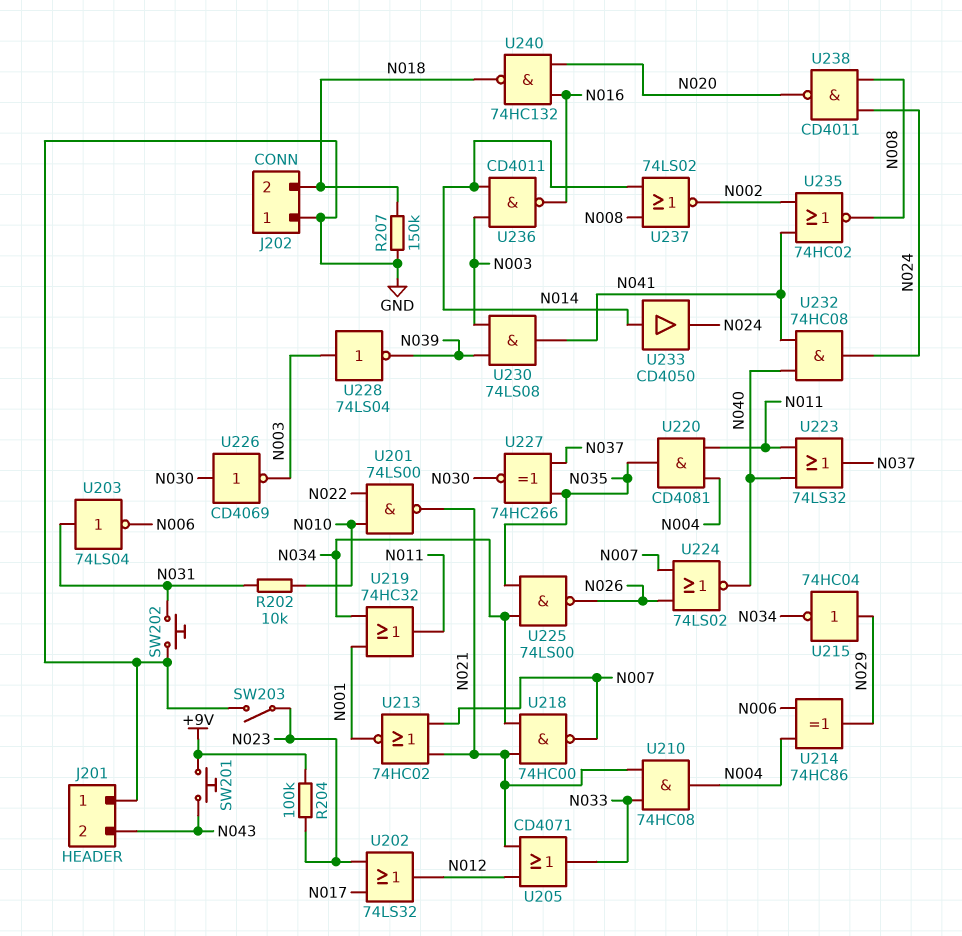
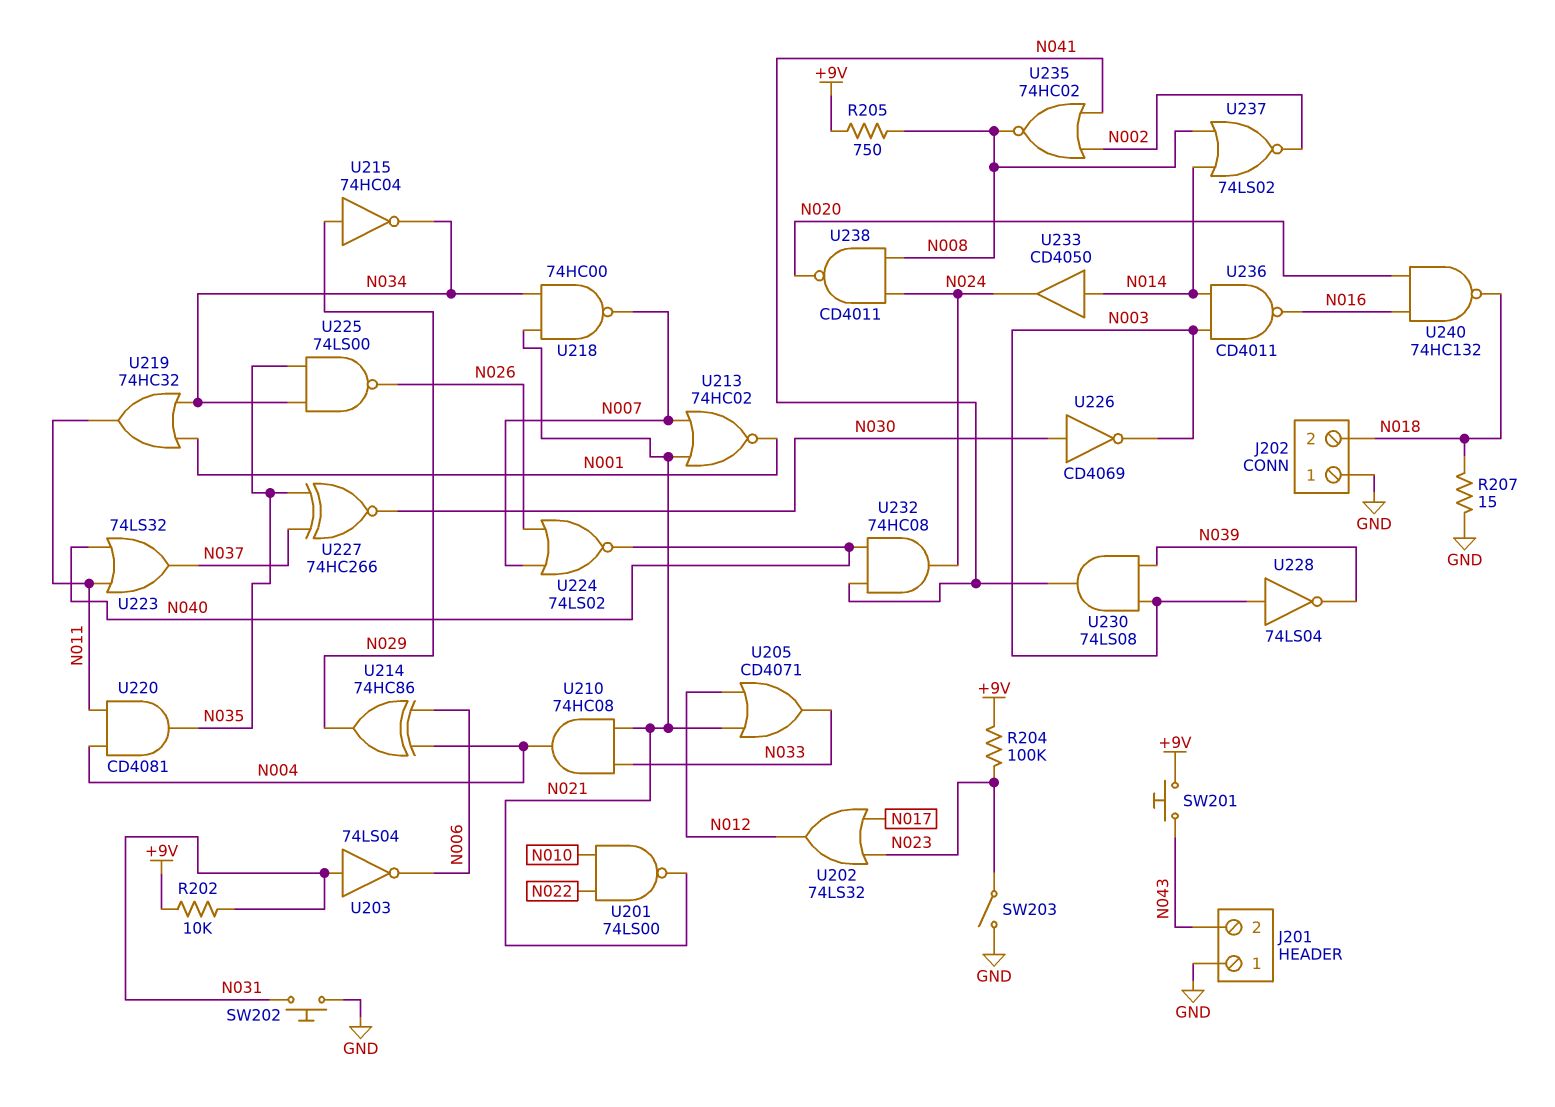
R202: 10k (N010, N031) -> 10k (+9V, N031)
R205: none -> 750 (+9V, N008)
R207: 150k (GND, N018) -> 15 (GND, N018)

